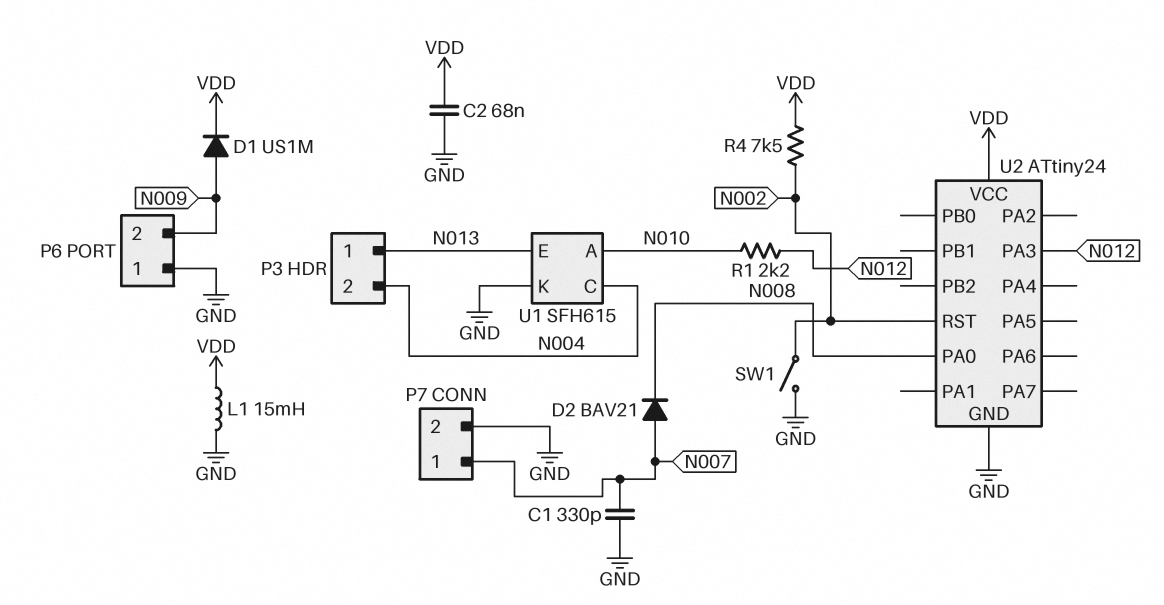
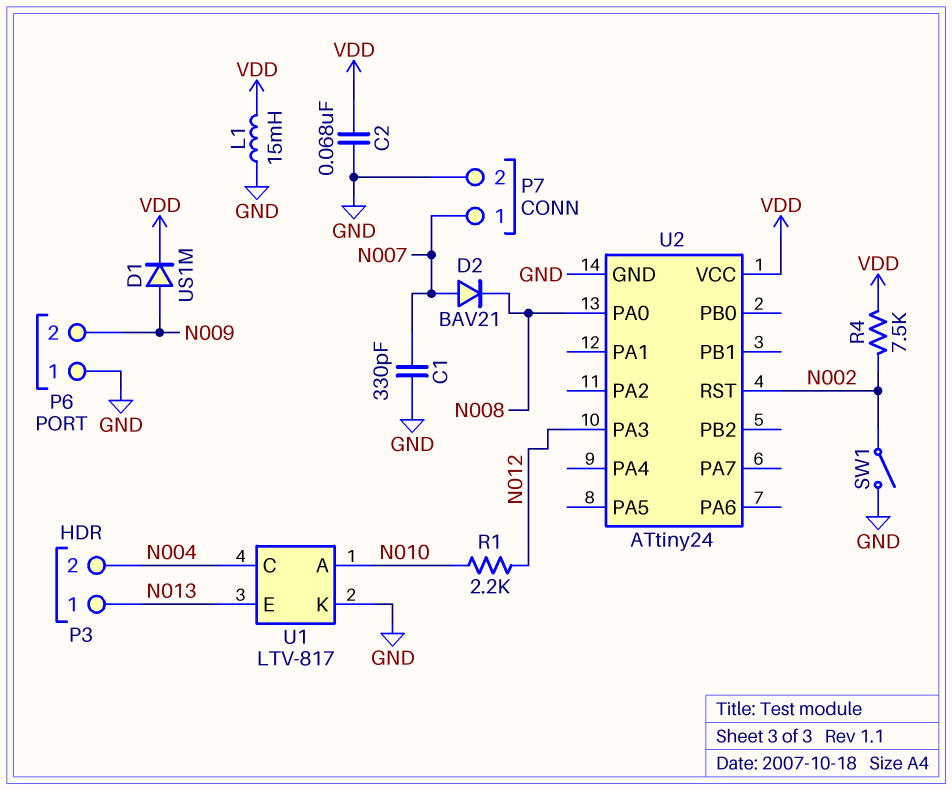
U1: SFH615 -> LTV-817

